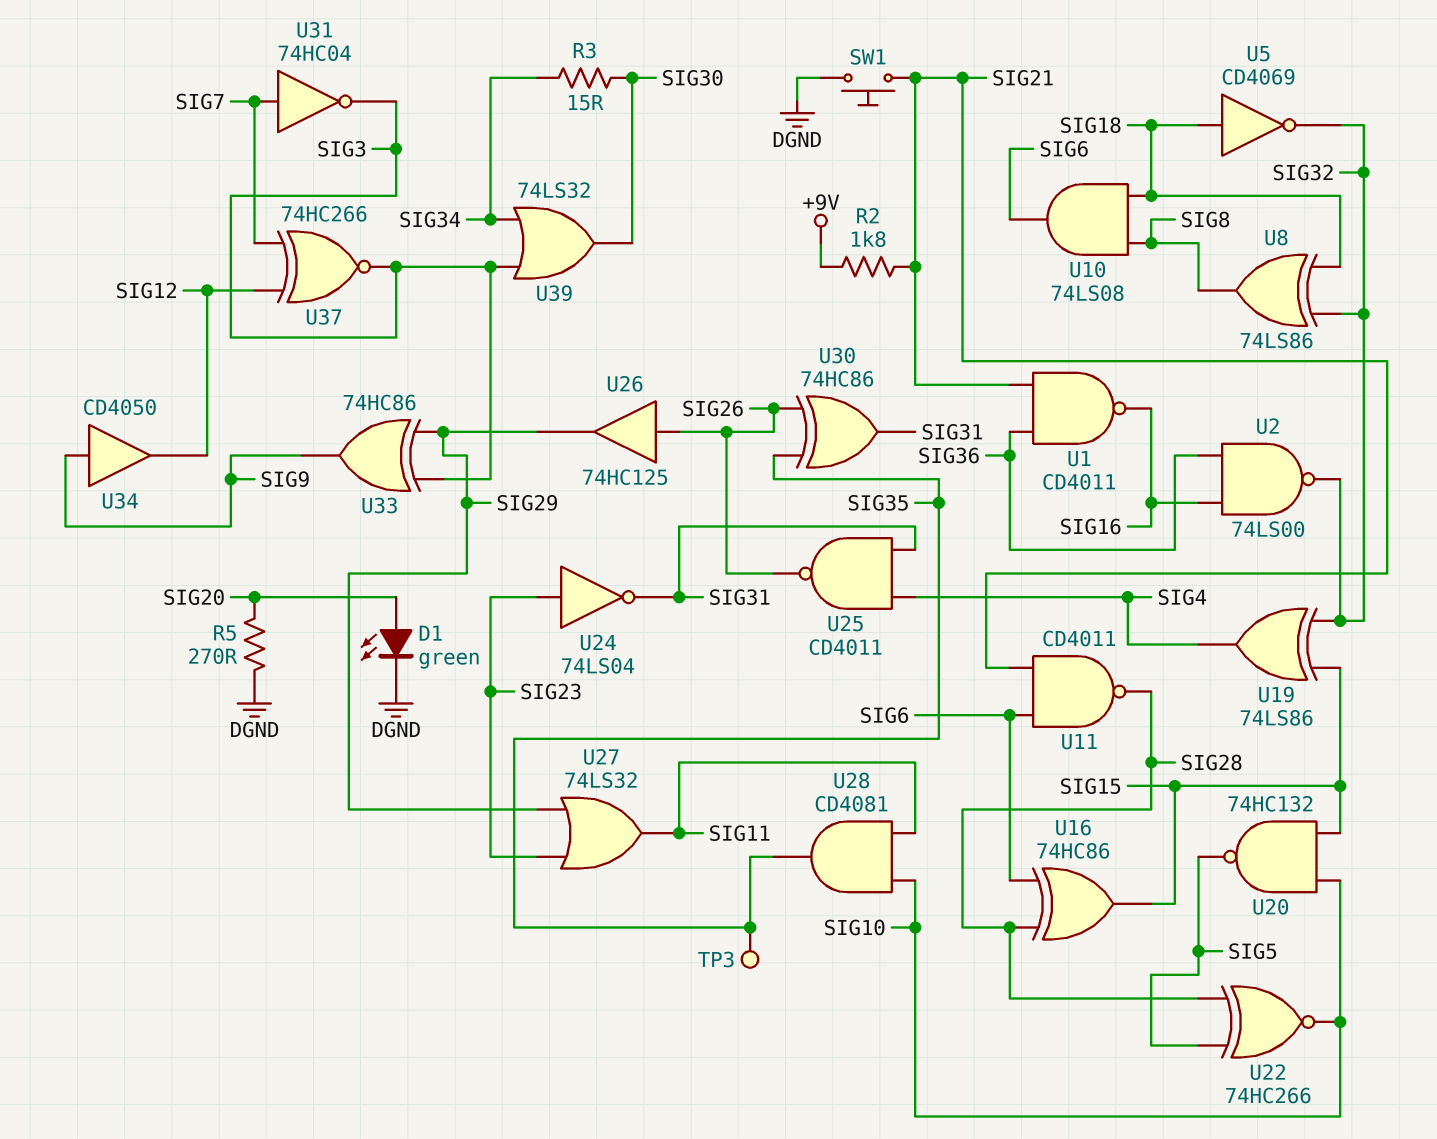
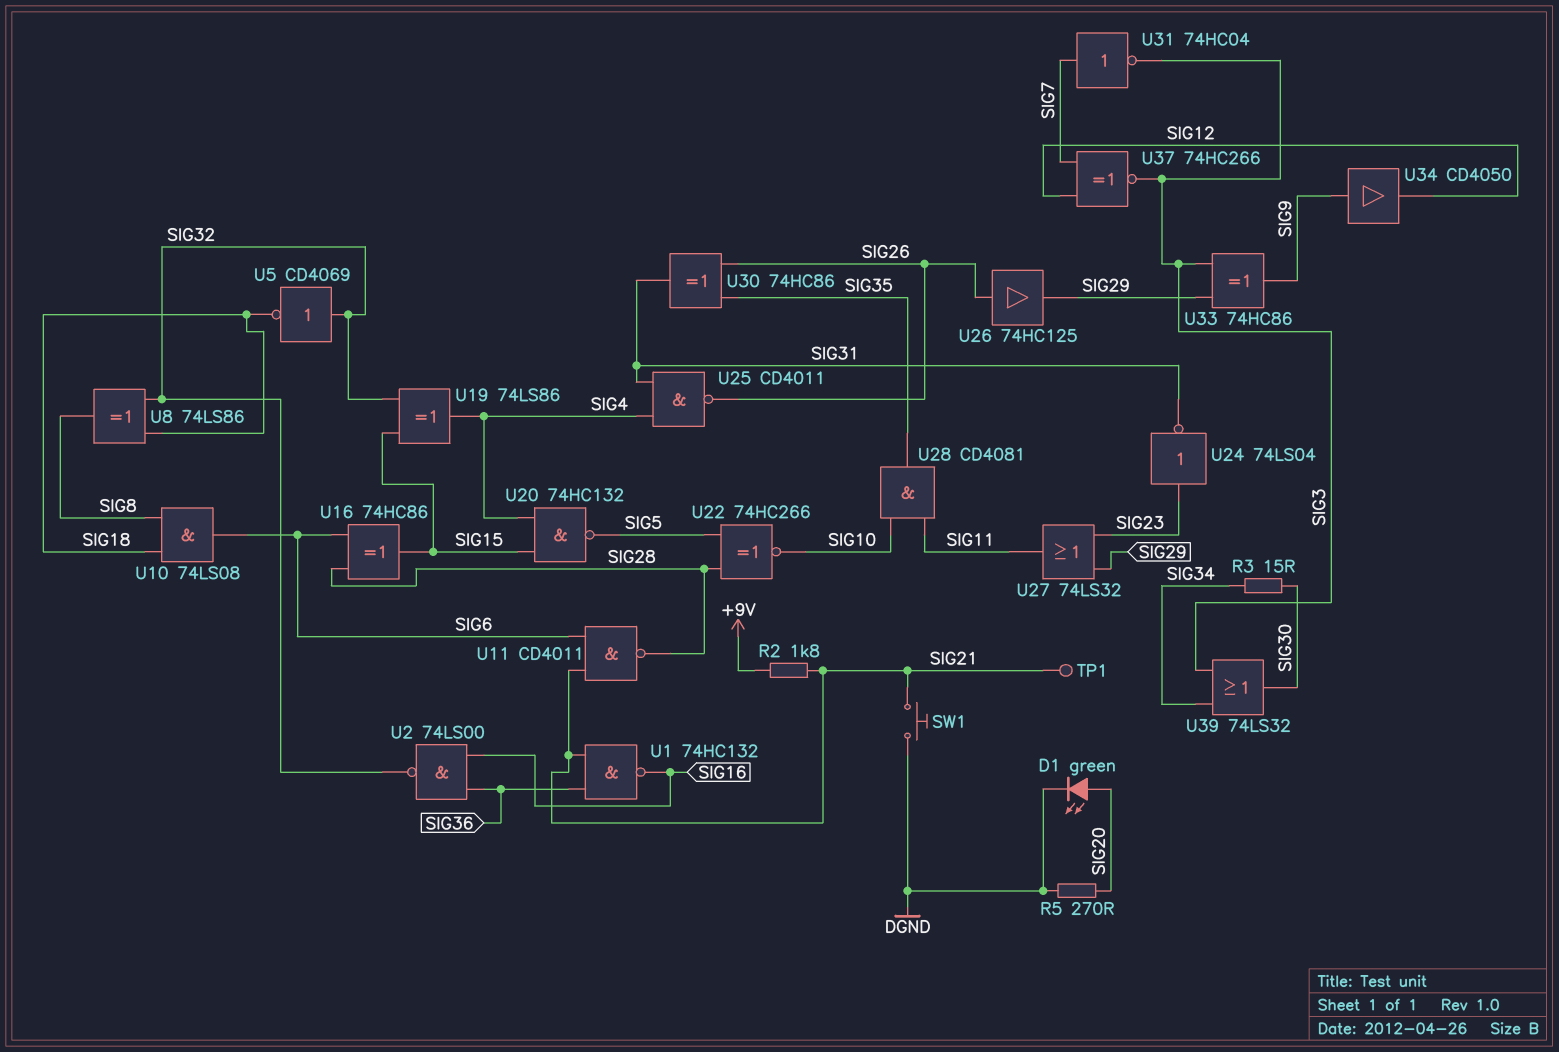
TP1: none -> test point (SIG21)
TP3: test point (SIG35) -> none
U1: NAND CD4011 (in SIG21, in SIG36, out SIG16) -> NAND 74HC132 (in SIG21, in SIG36, out SIG16)
U5: NOT CD4069 (in SIG18, out SIG32) -> NOT CD4069 (in SIG32, out SIG18)
U20: NAND 74HC132 (in SIG10, in SIG15, out SIG5) -> NAND 74HC132 (in SIG4, in SIG15, out SIG5)

